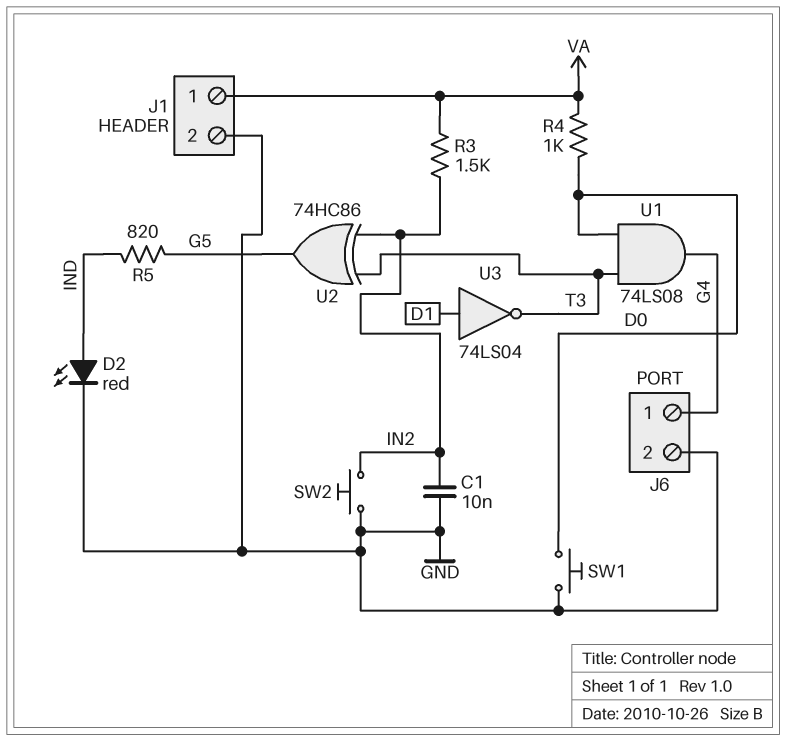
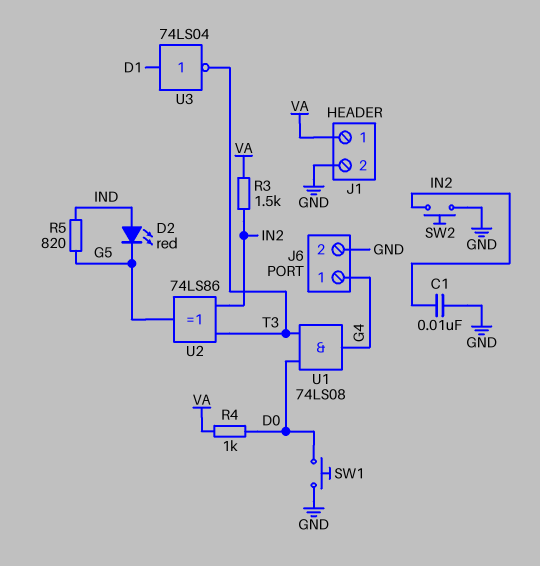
D2: LED red (A IND, K GND) -> LED red (A IND, K G5)
U2: XOR 74HC86 (in IN2, in T3, out G5) -> XOR 74LS86 (in IN2, in T3, out G5)

